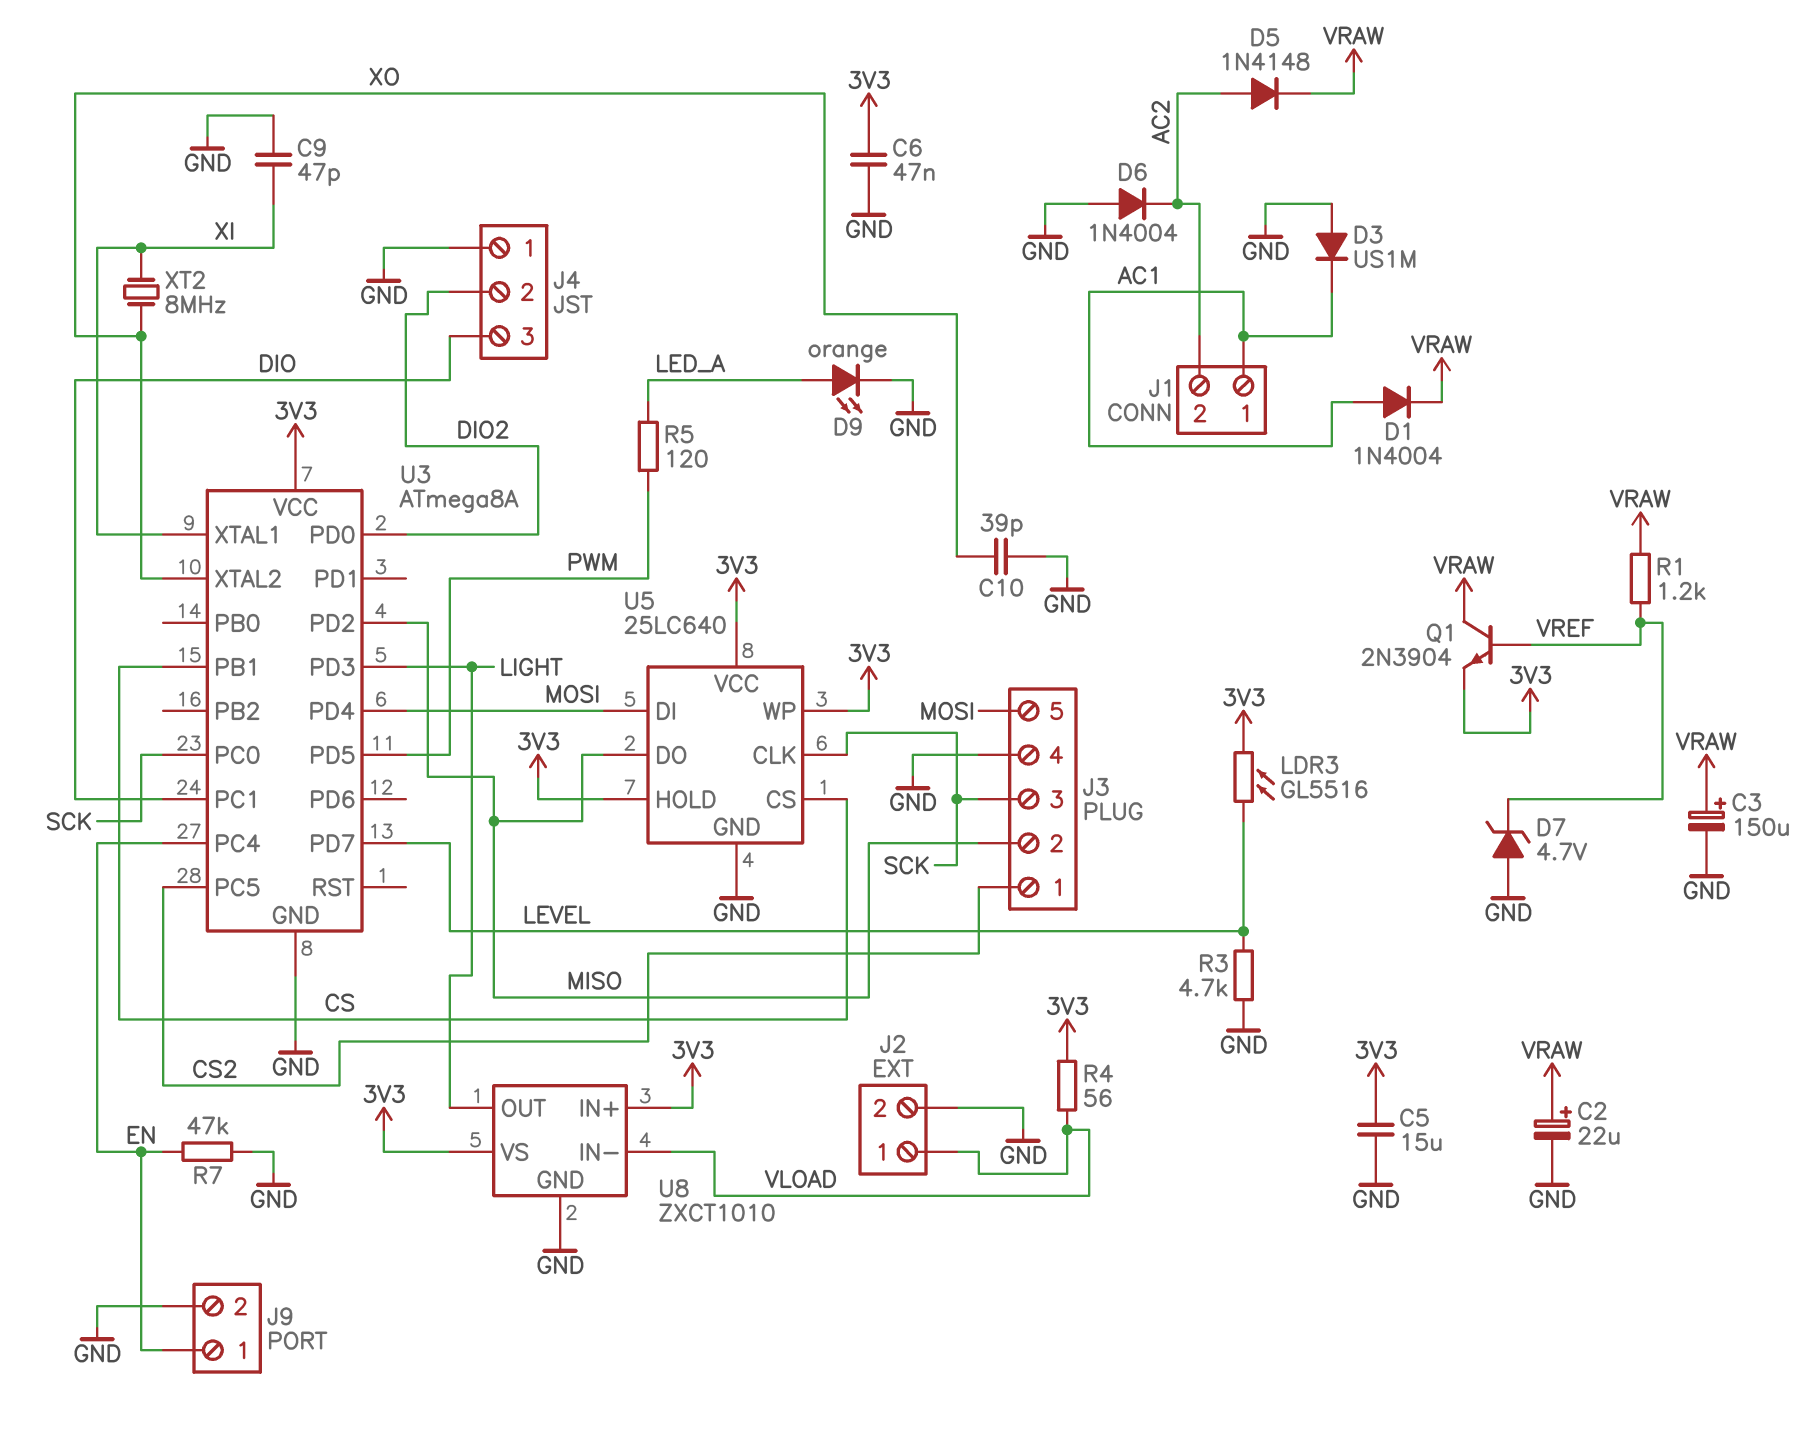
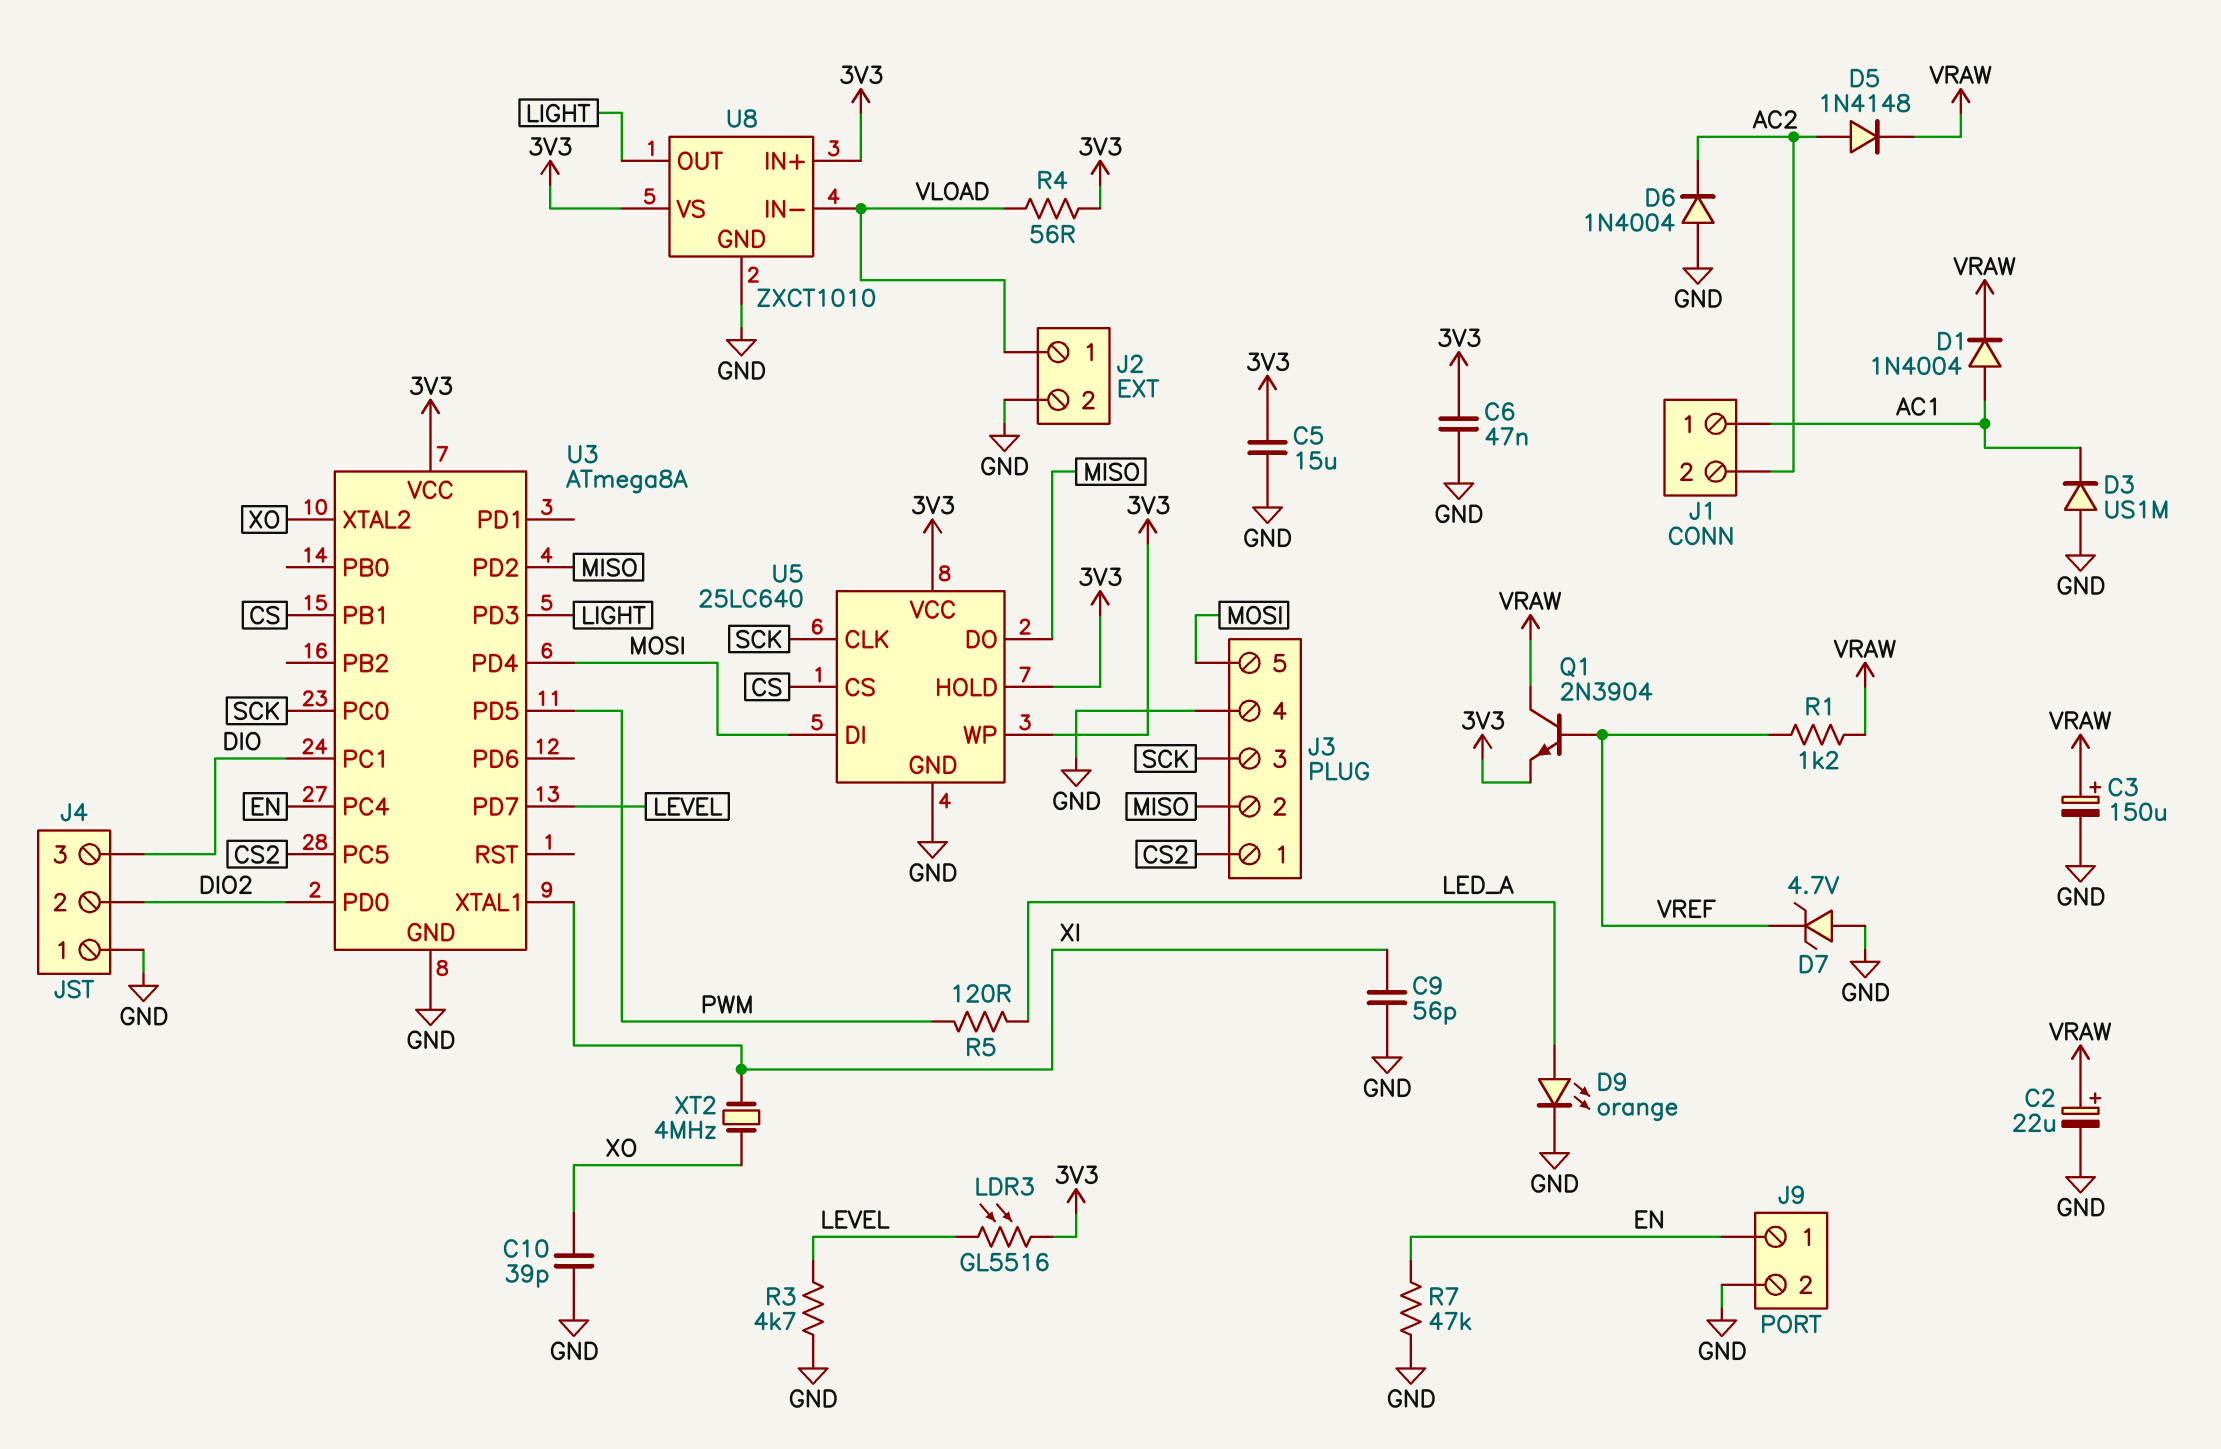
C9: 47pF (GND, XI) -> 56pF (GND, XI)
XT2: 8MHz (XI, XO) -> 4MHz (XI, XO)

